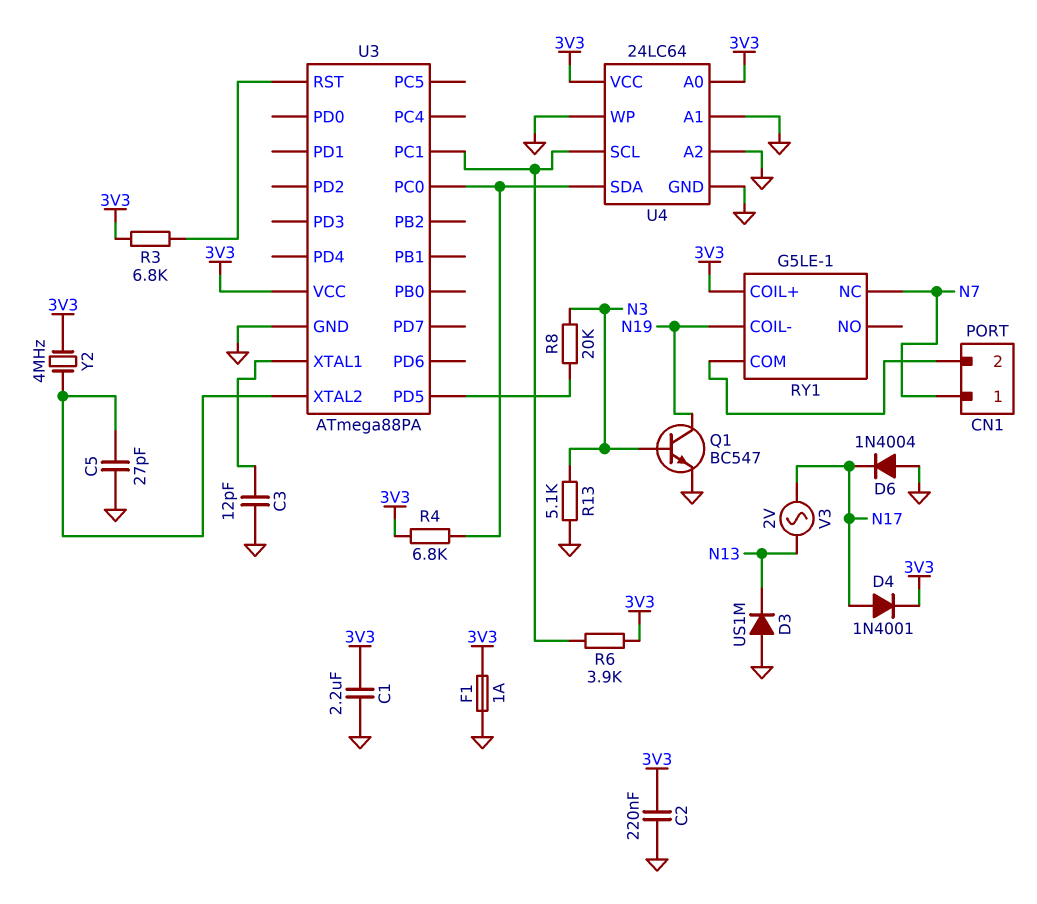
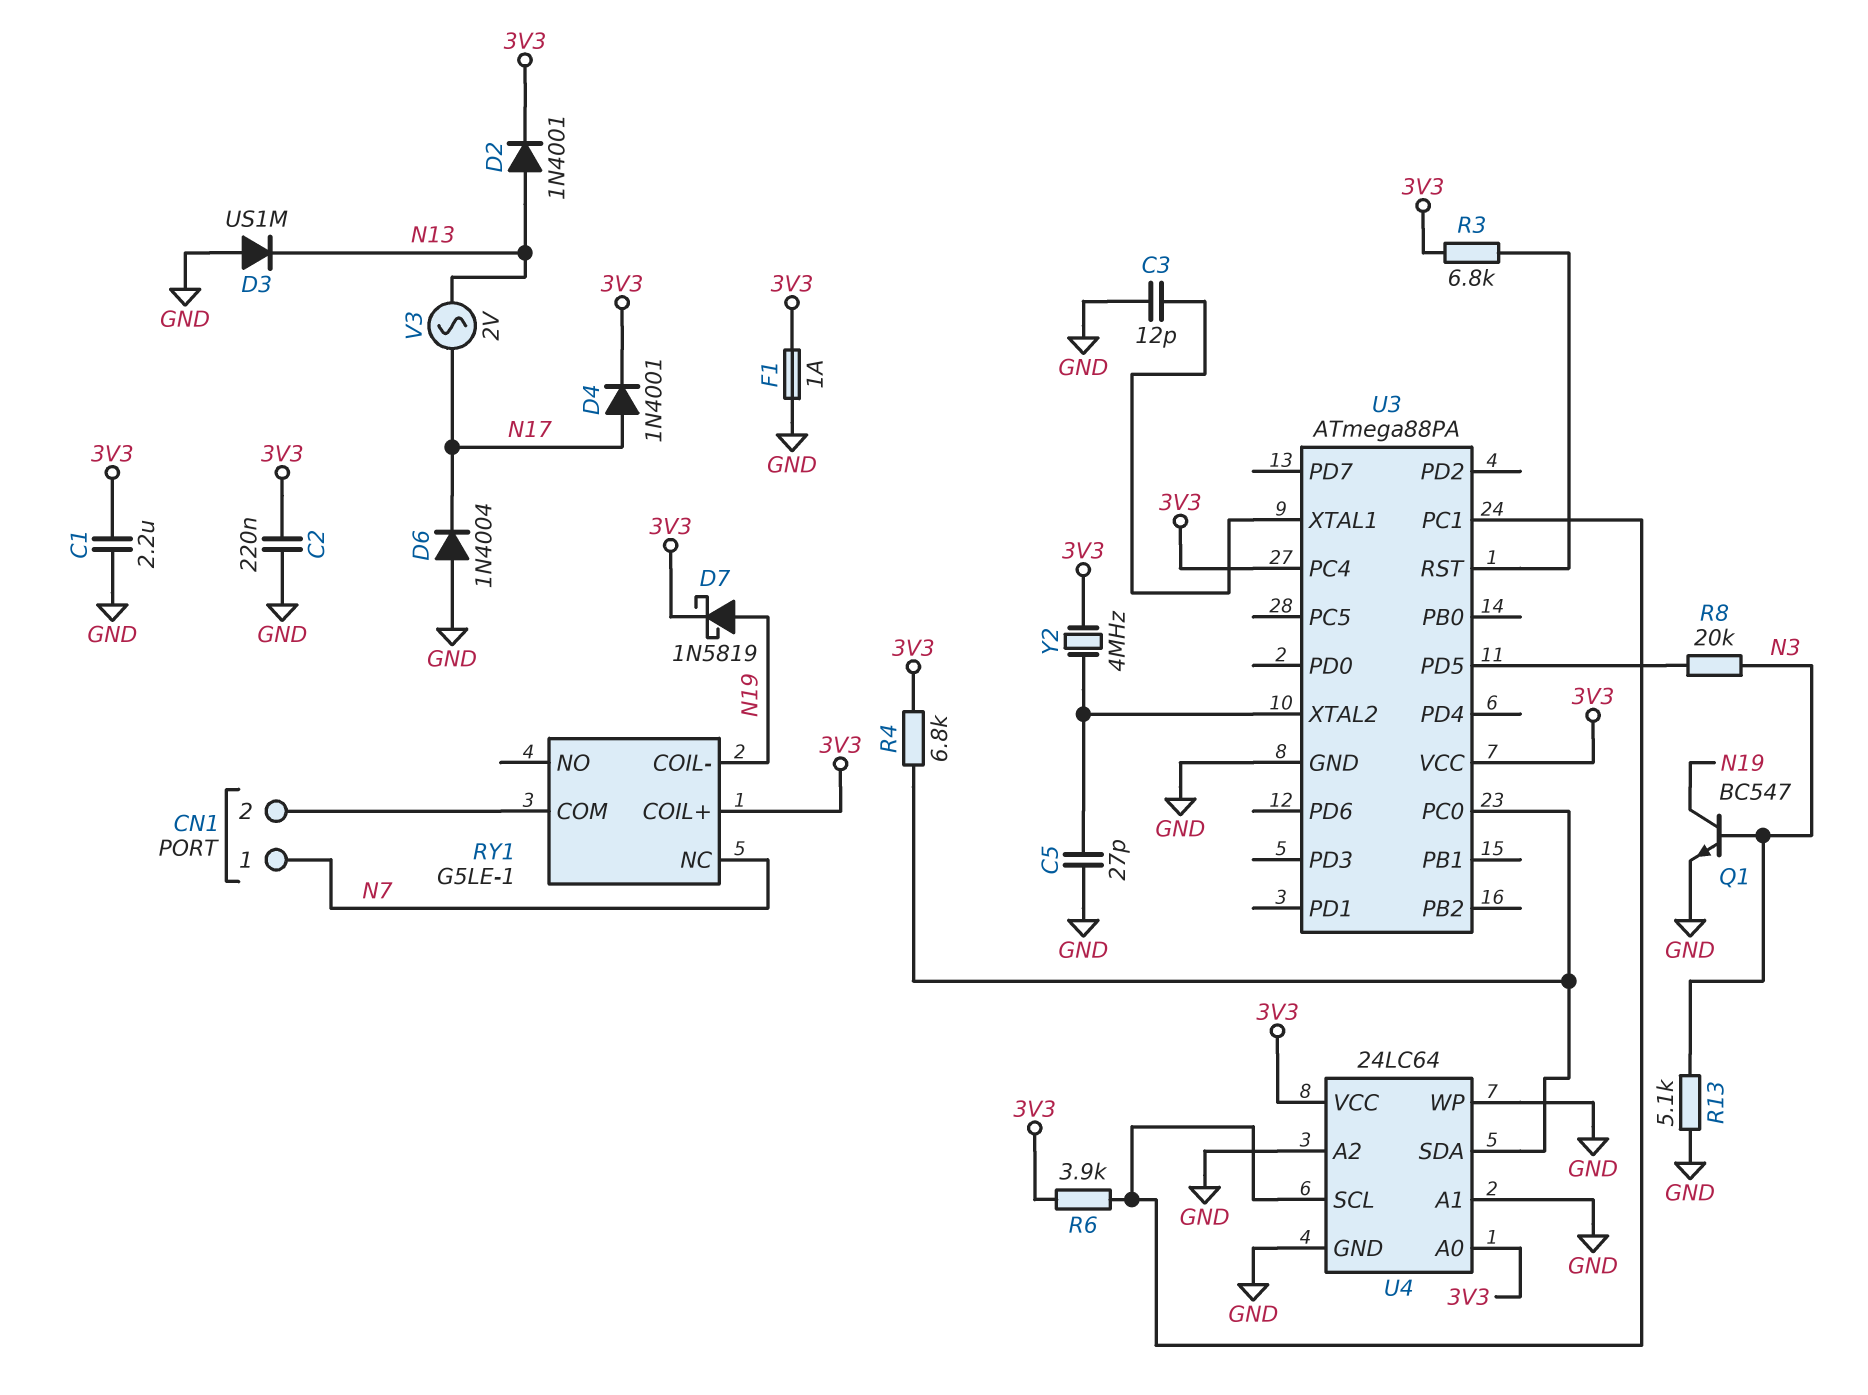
D2: none -> diode 1N4001 (A N13, K 3V3)
D7: none -> schottky 1N5819 (A N19, K 3V3)
U3 pin PC4: none -> 3V3

